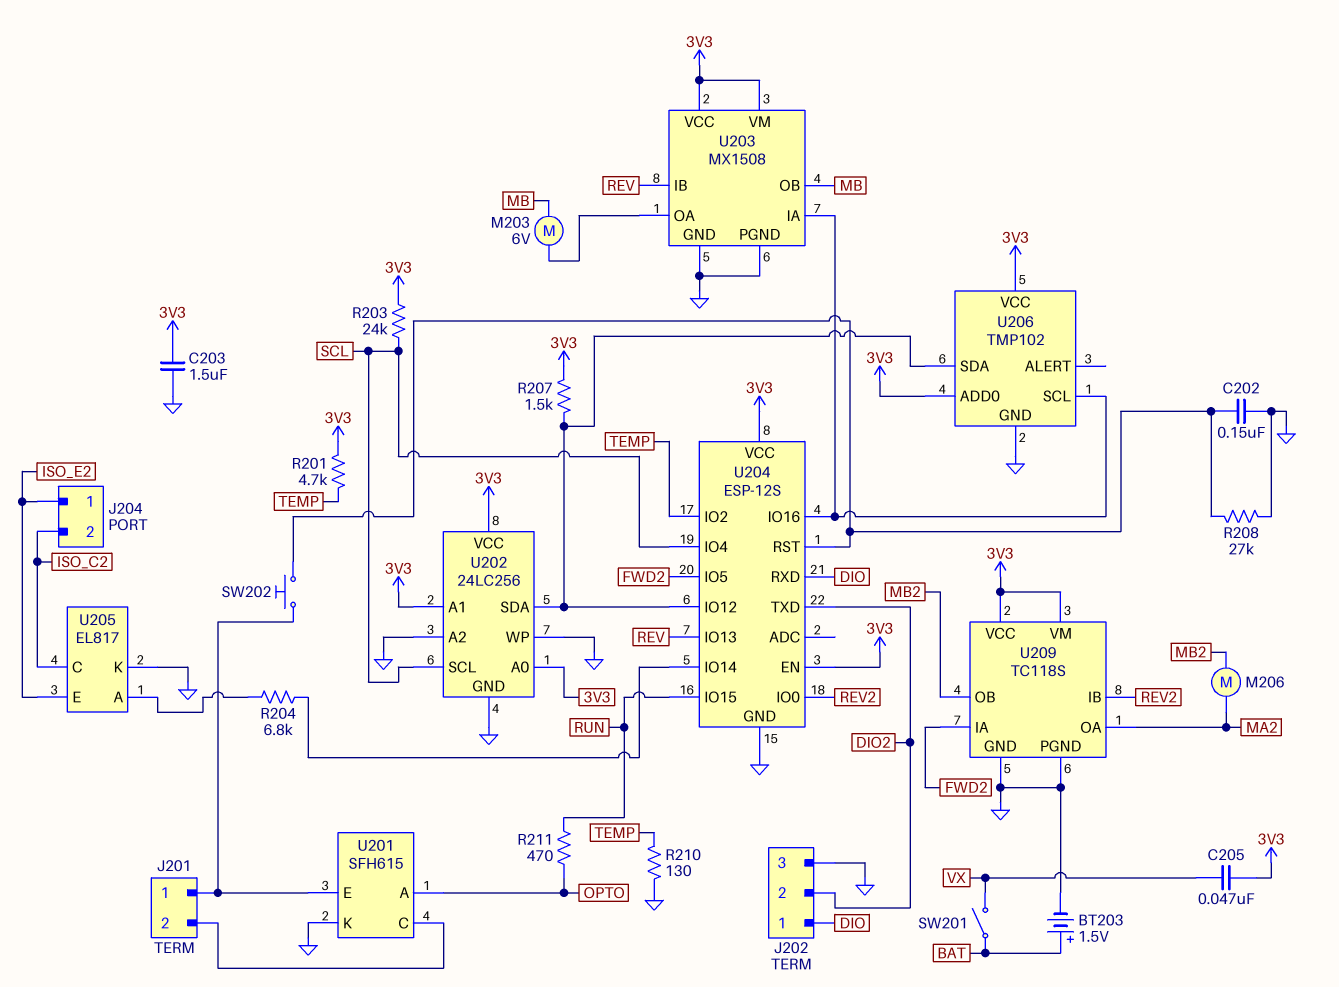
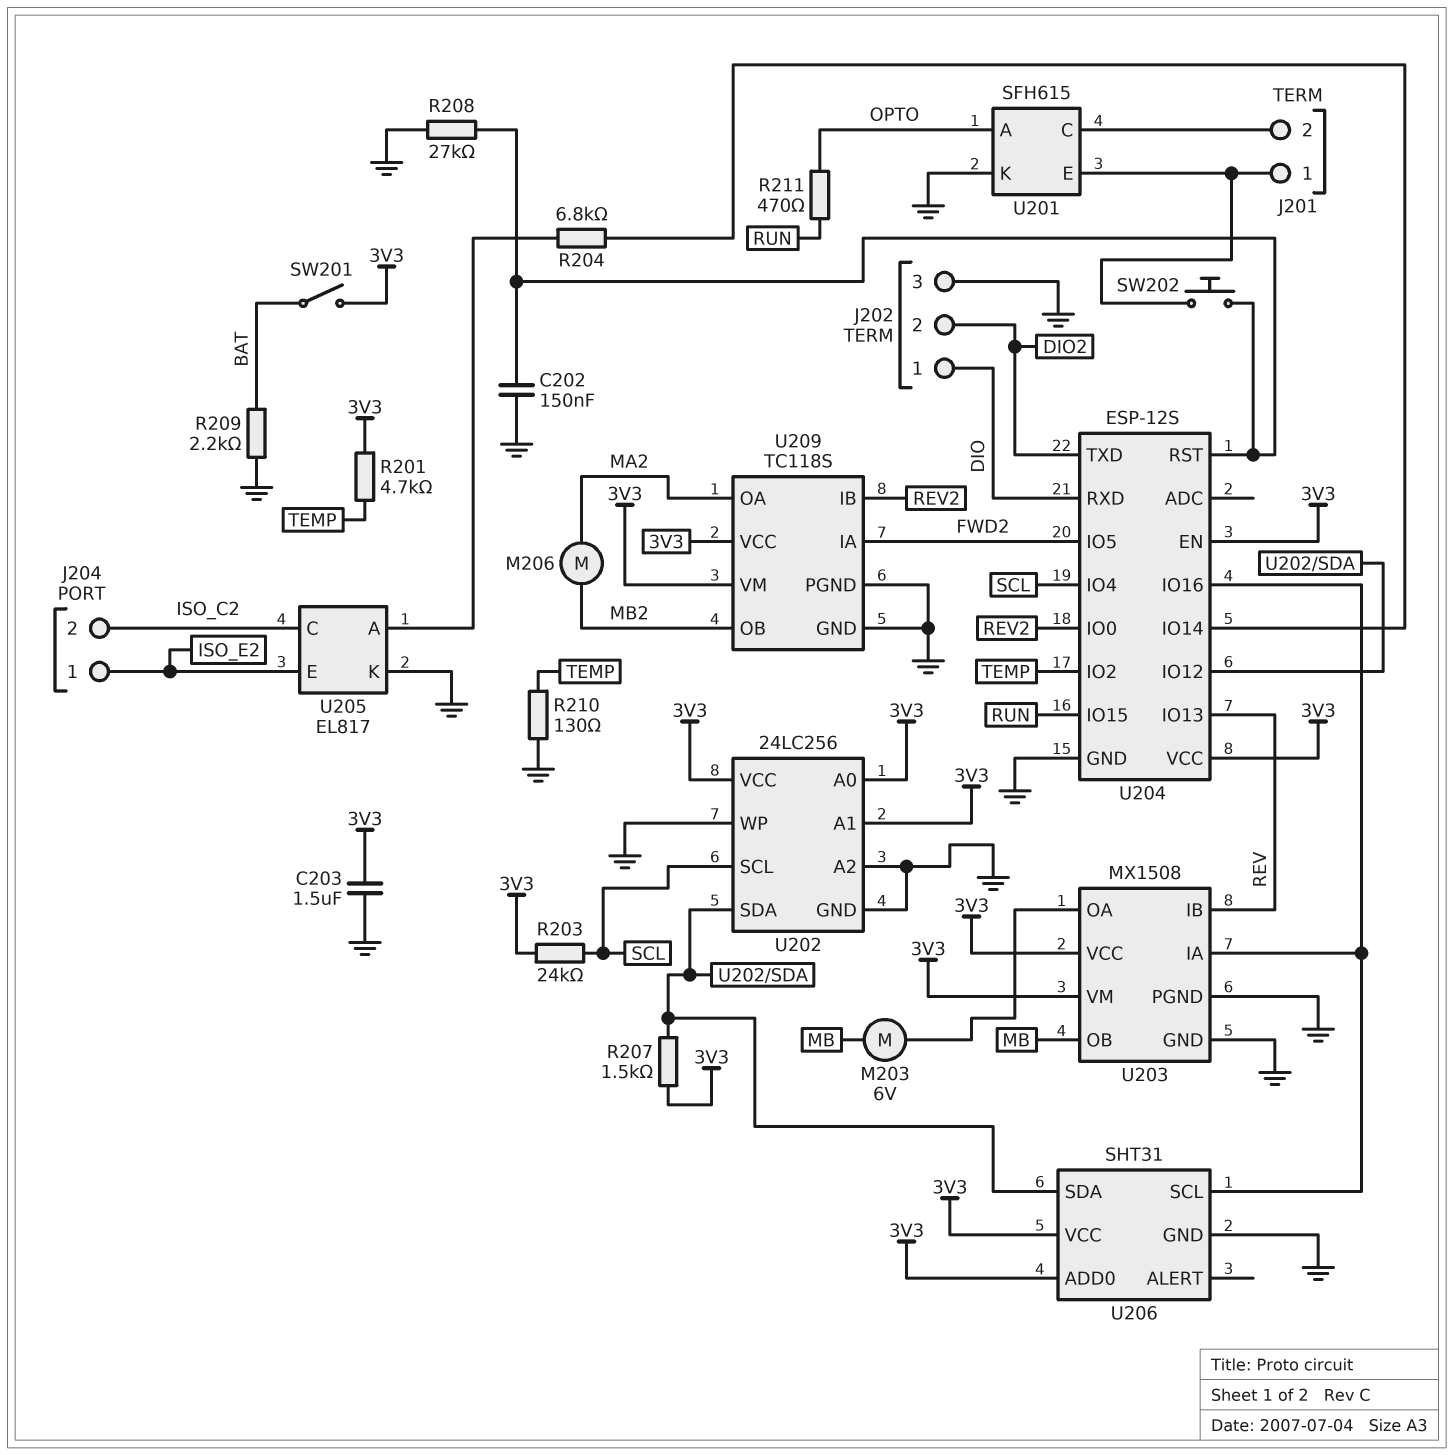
BT203: 1.5V (plus BAT, minus GND) -> none
C205: 47nF (3V3, VX) -> none
R209: none -> 2.2k (BAT, GND)
SW201: switch (BAT, VX) -> switch (3V3, BAT)
U206: TMP102 -> SHT31

